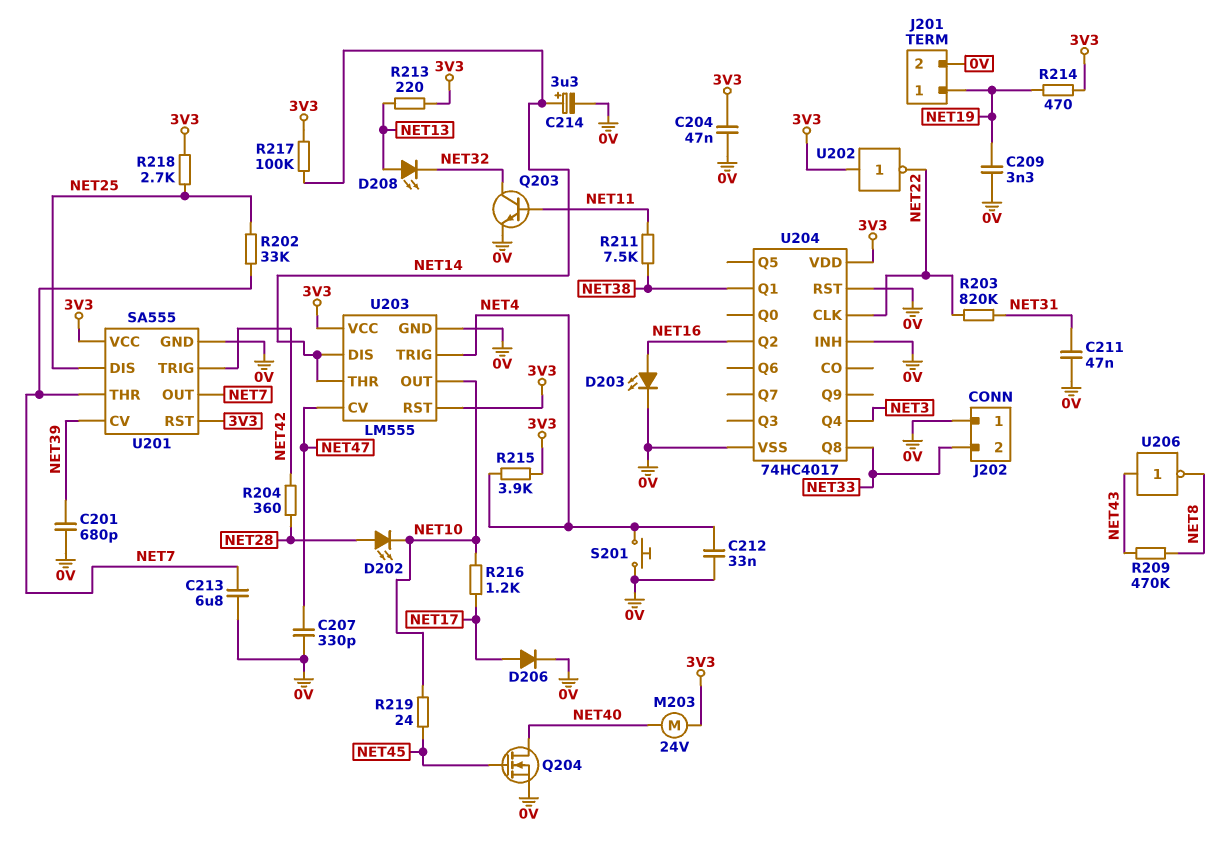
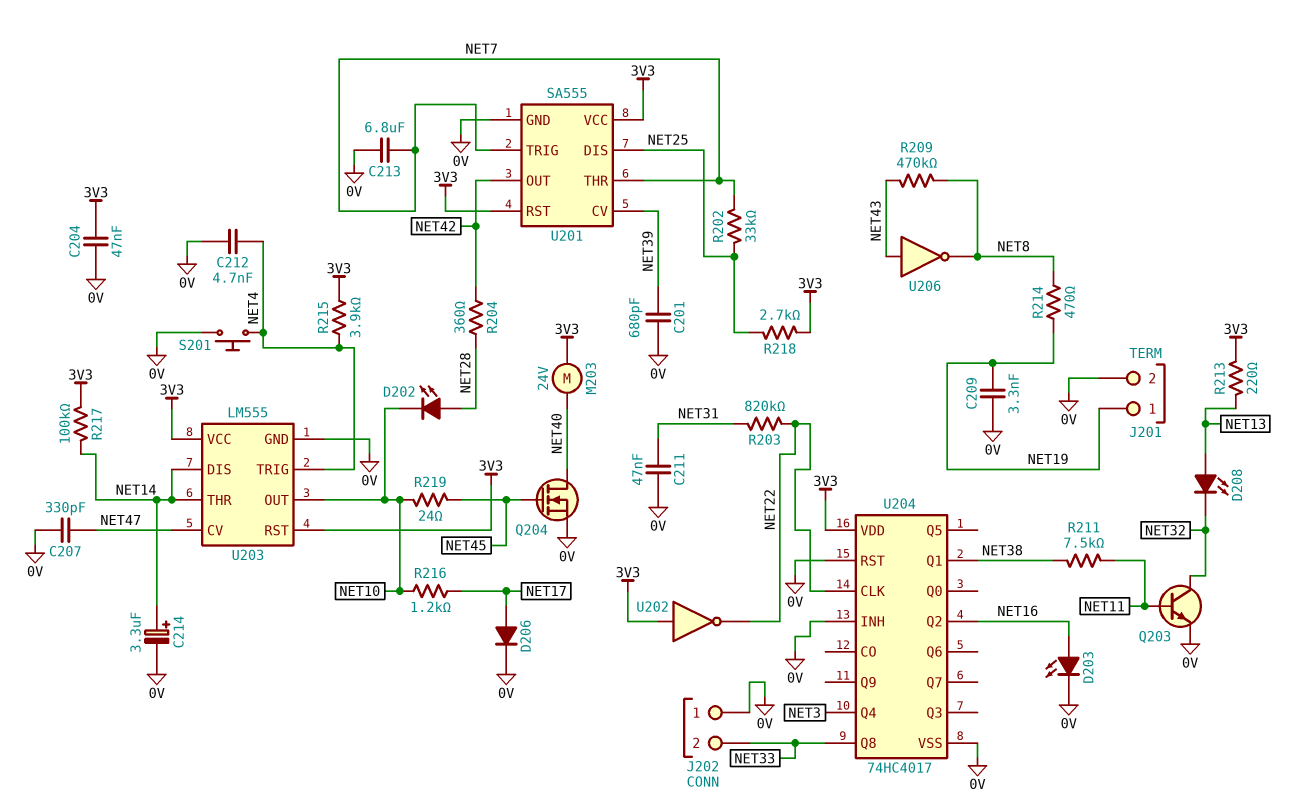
C212: 33nF (0V, NET4) -> 4.7nF (0V, NET4)
R214: 470 (3V3, NET19) -> 470 (NET8, NET19)
U201 pin OUT: NET7 -> NET42
U201 pin TRIG: NET42 -> NET7

